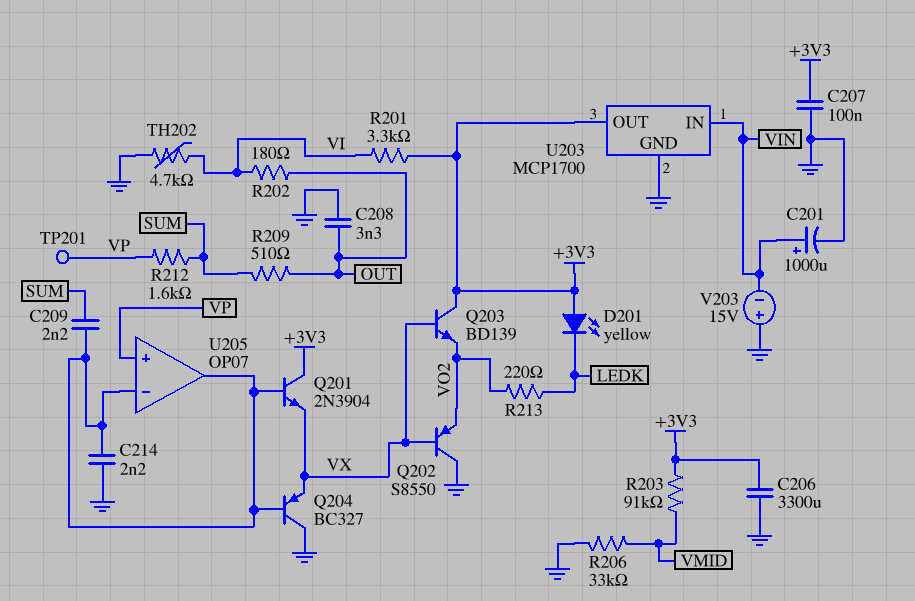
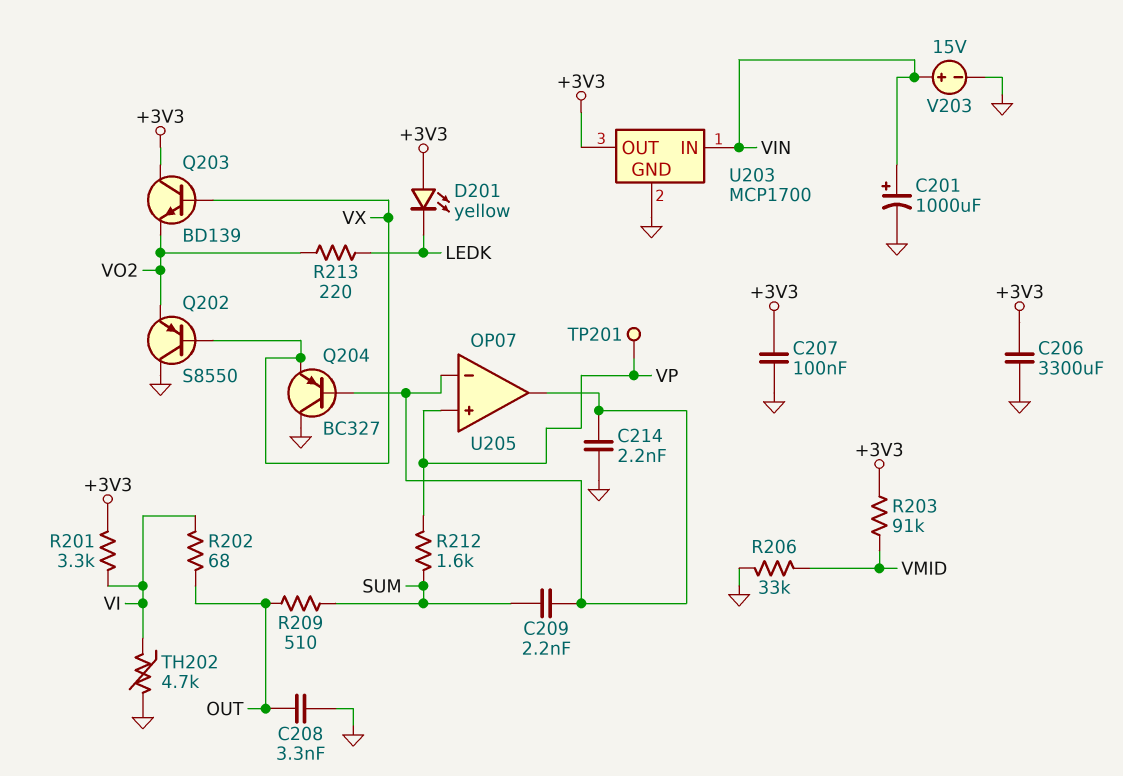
Q201: NPN 2N3904 (B U205/in-, C +3V3, E VX) -> none
R202: 180 (OUT, VI) -> 68 (OUT, VI)
V203: 15V (plus GND, minus VIN) -> 15V (plus VIN, minus GND)

